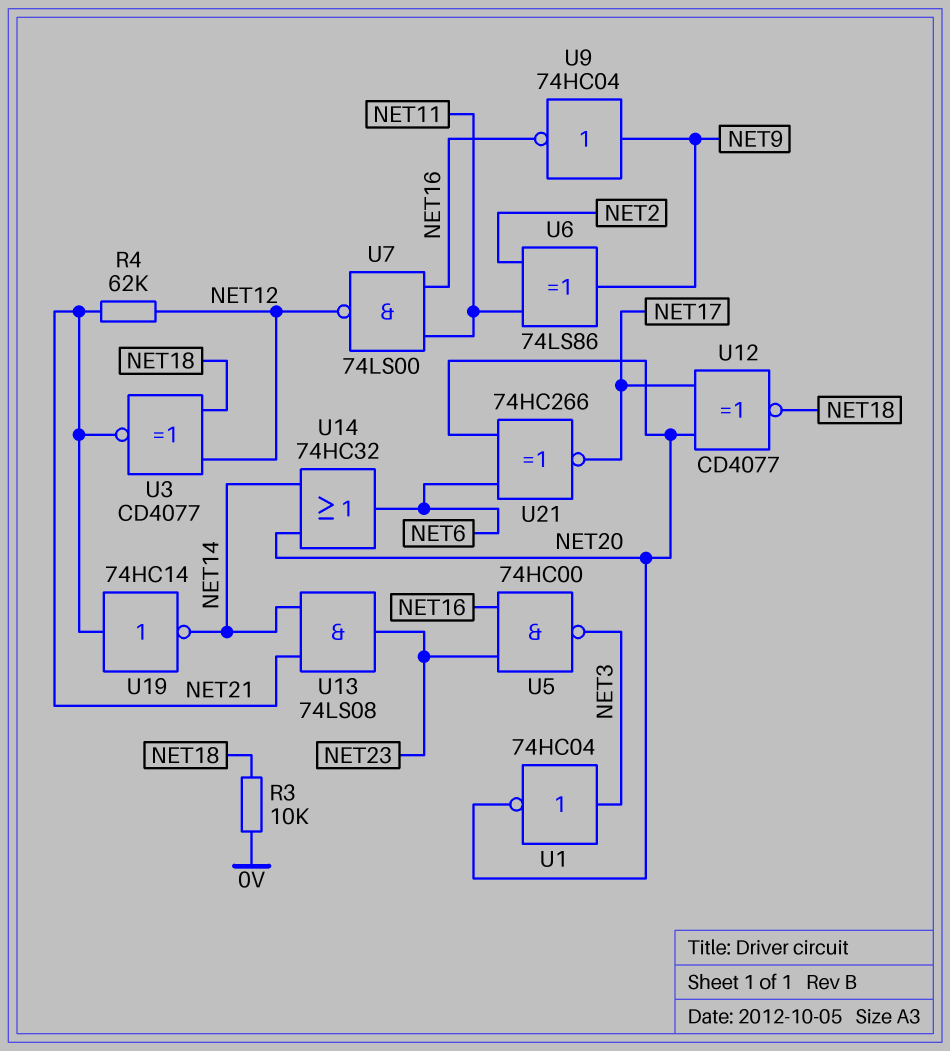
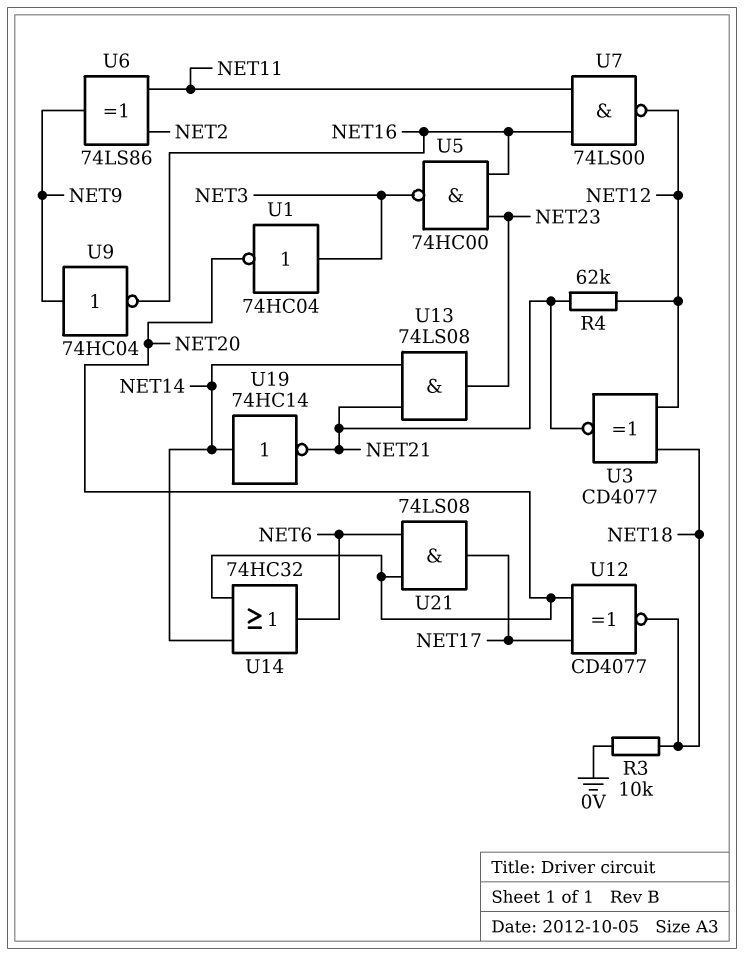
U19: NOT 74HC14 (in NET21, out NET14) -> NOT 74HC14 (in NET14, out NET21)
U21: XNOR 74HC266 (in NET6, in NET20, out NET17) -> AND 74LS08 (in NET6, in NET20, out NET17)

